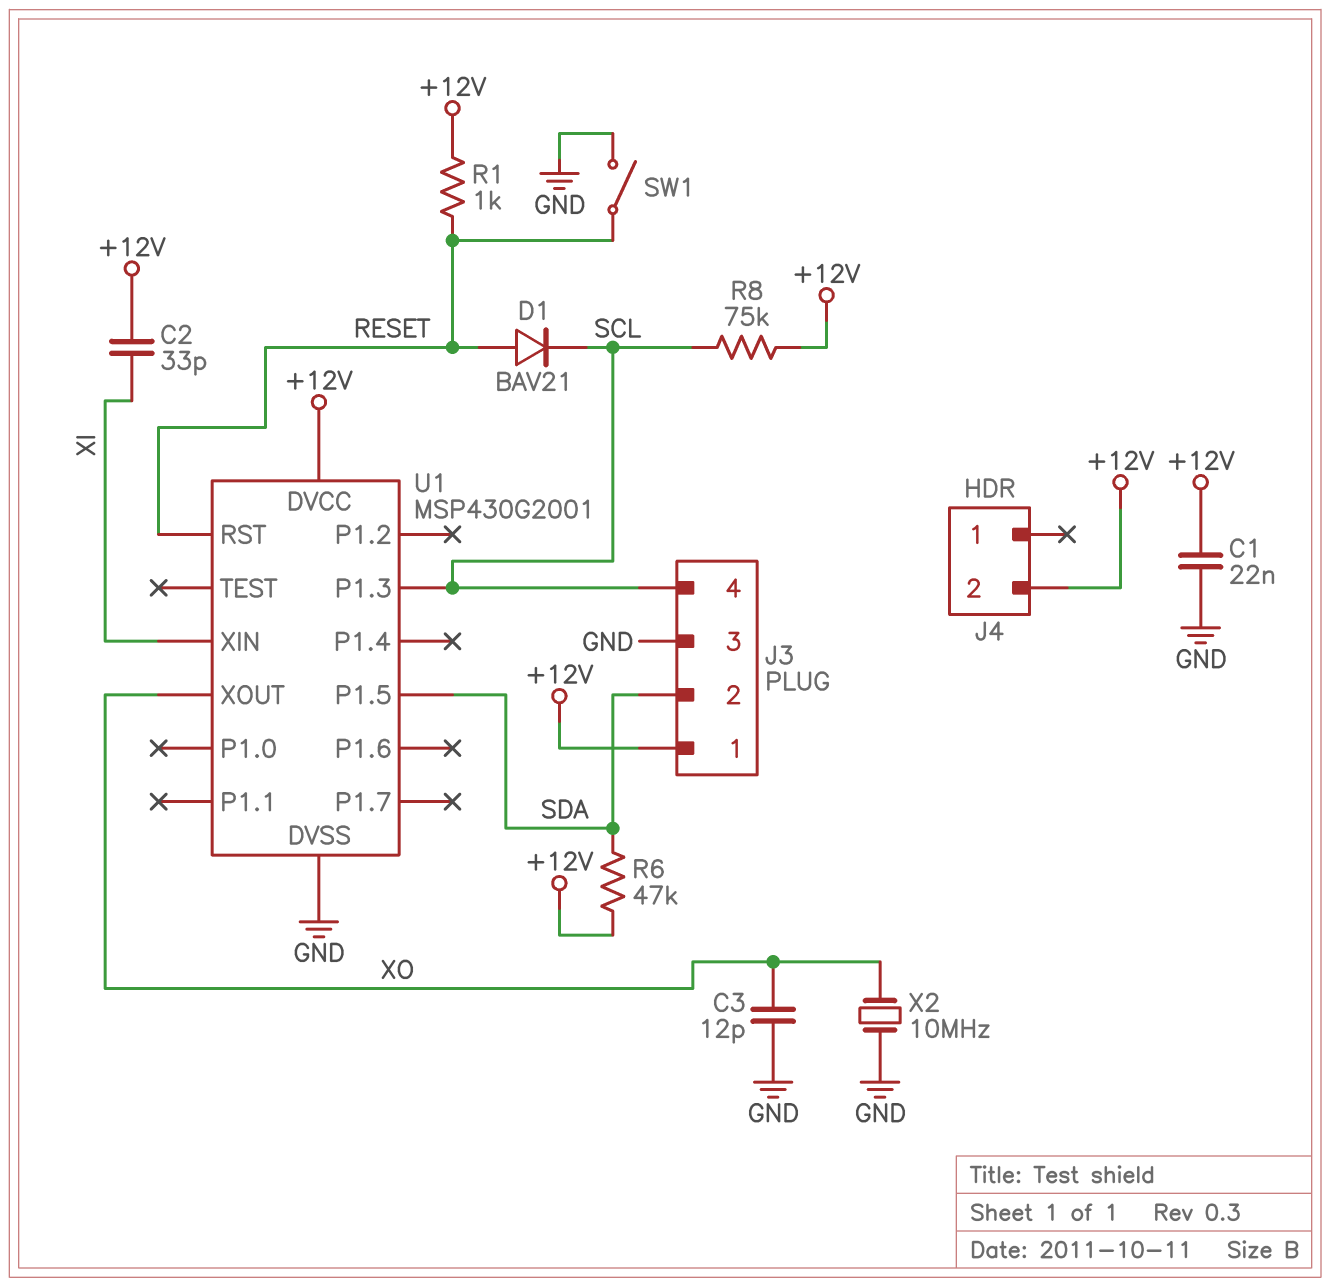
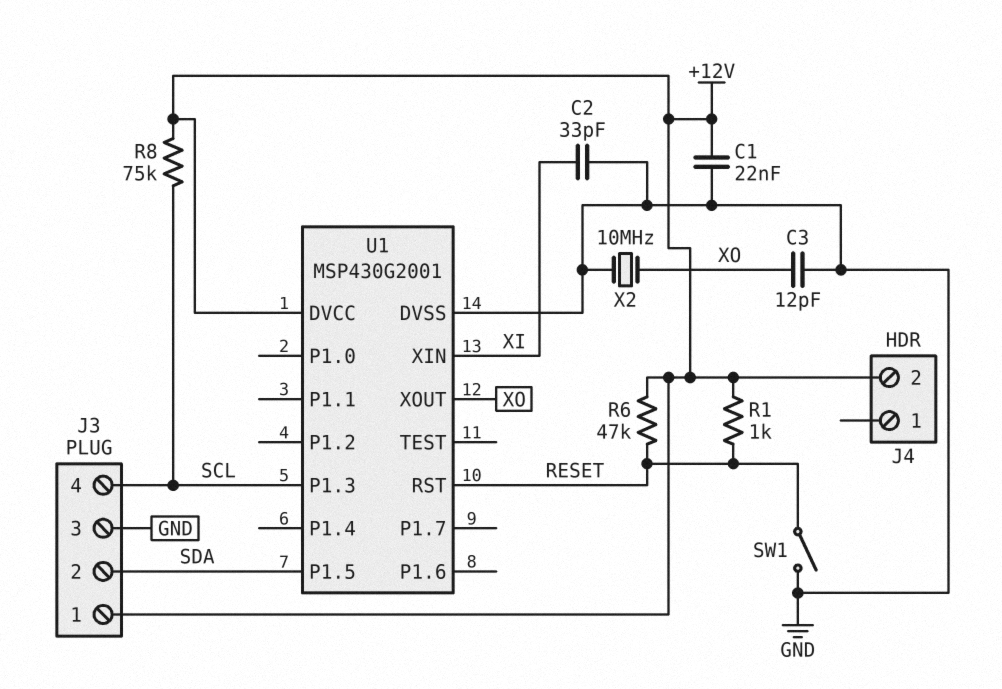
C2: 33pF (+12V, XI) -> 33pF (GND, XI)
D1: diode BAV21 (A RESET, K SCL) -> none
R6: 47k (+12V, SDA) -> 47k (+12V, RESET)

